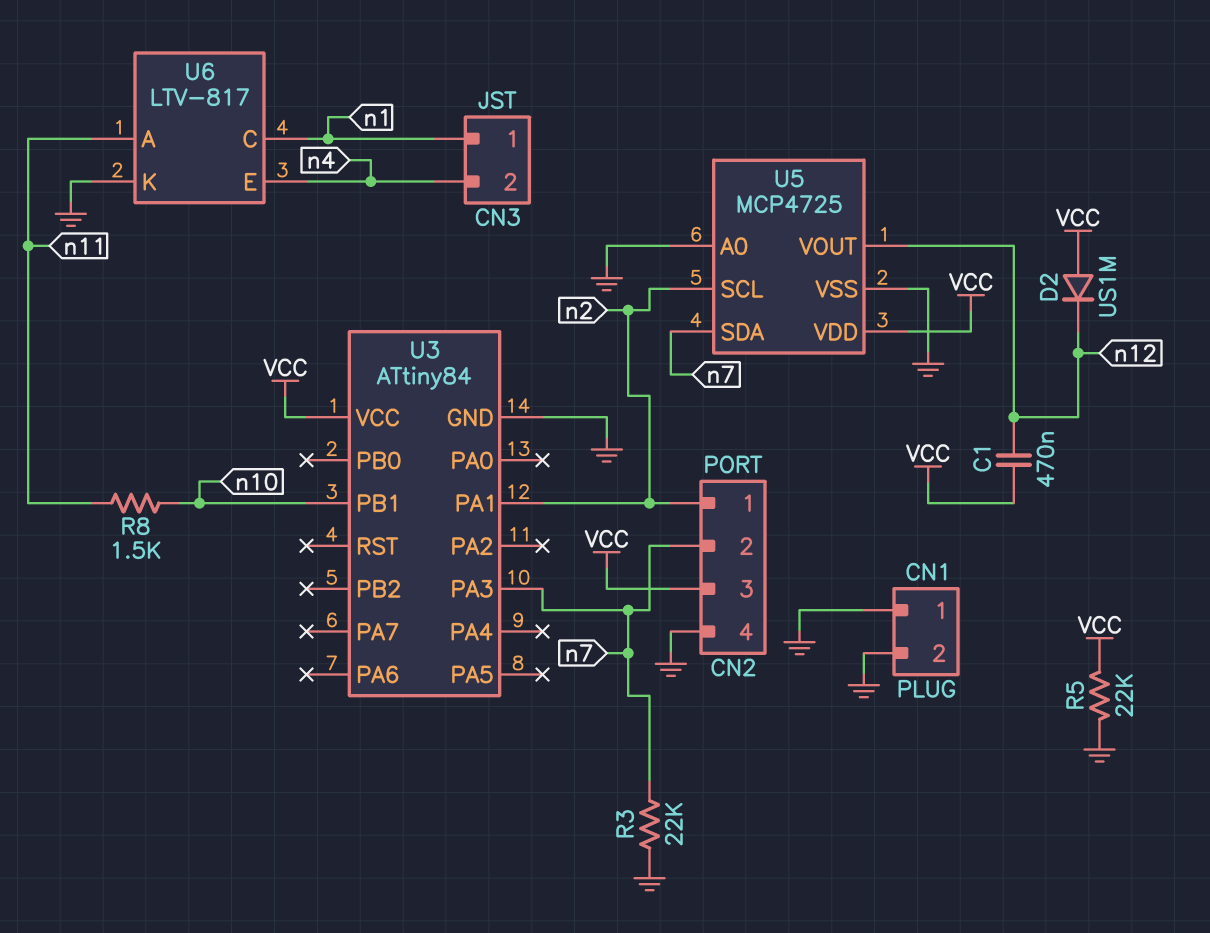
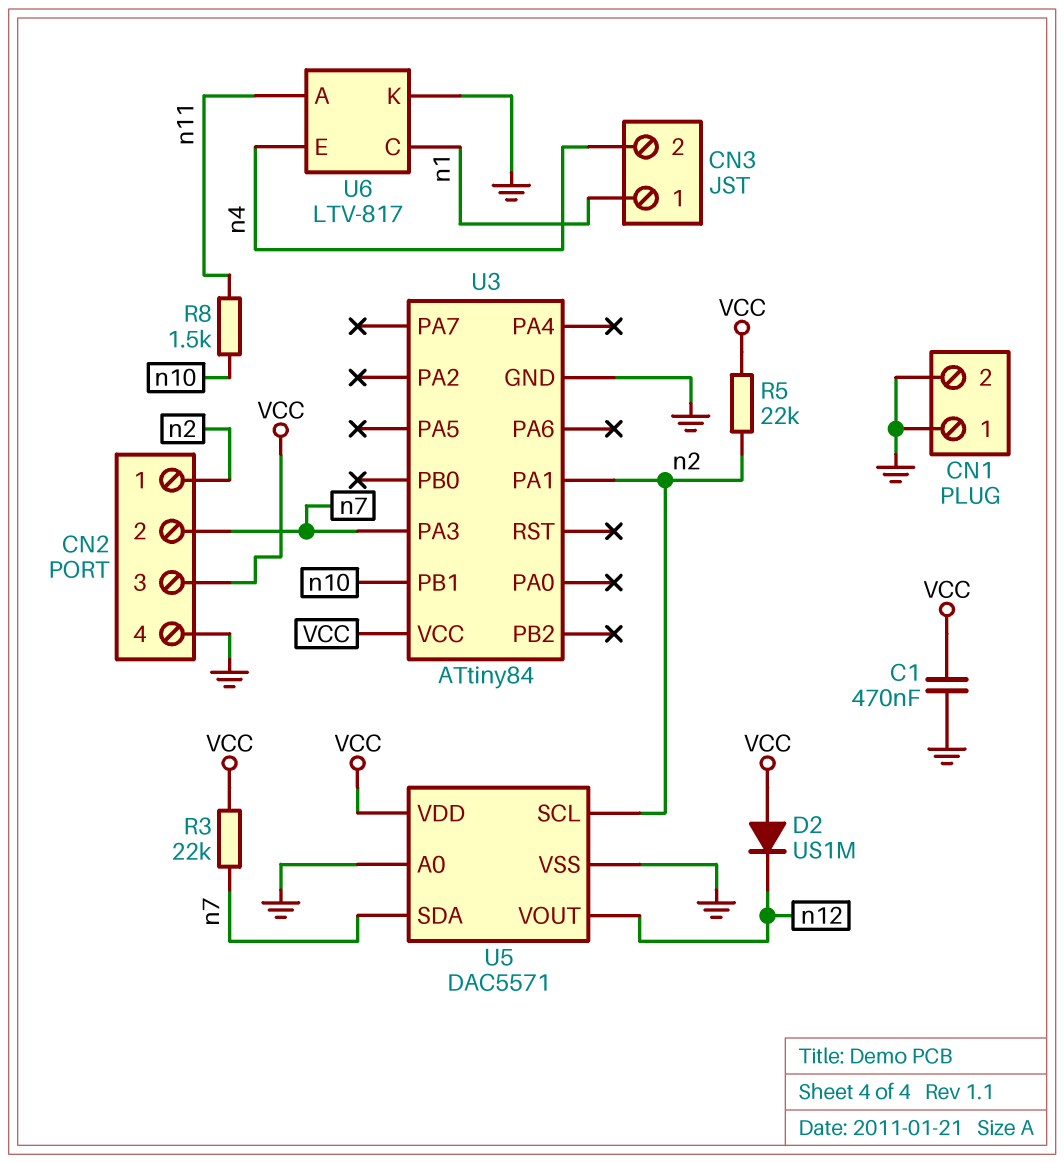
C1: 470nF (VCC, n12) -> 470nF (GND, VCC)
R3: 22k (GND, n7) -> 22k (VCC, n7)
R5: 22k (GND, VCC) -> 22k (VCC, n2)
U5: MCP4725 -> DAC5571

